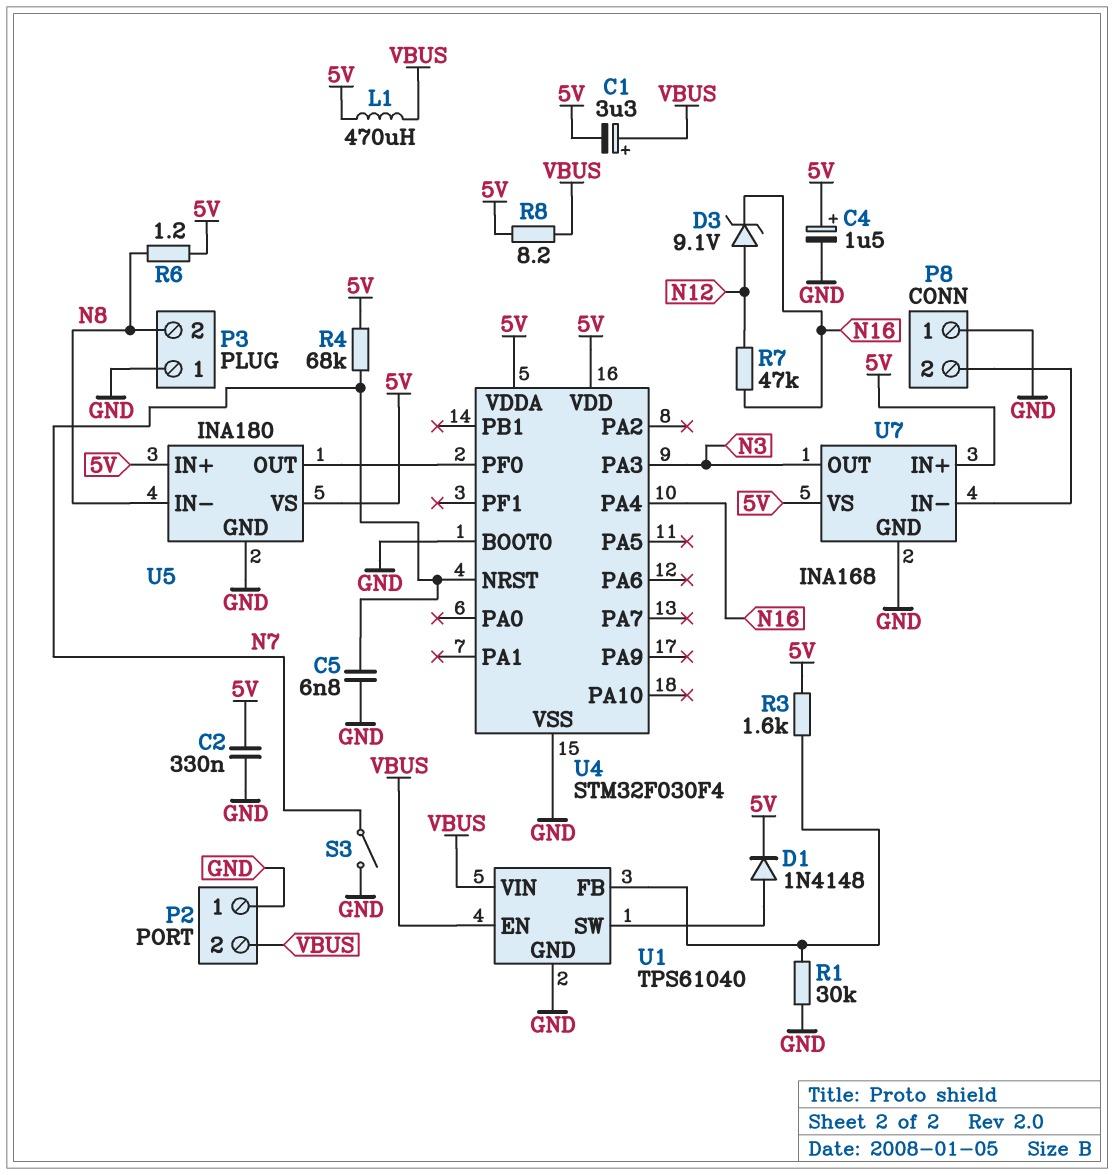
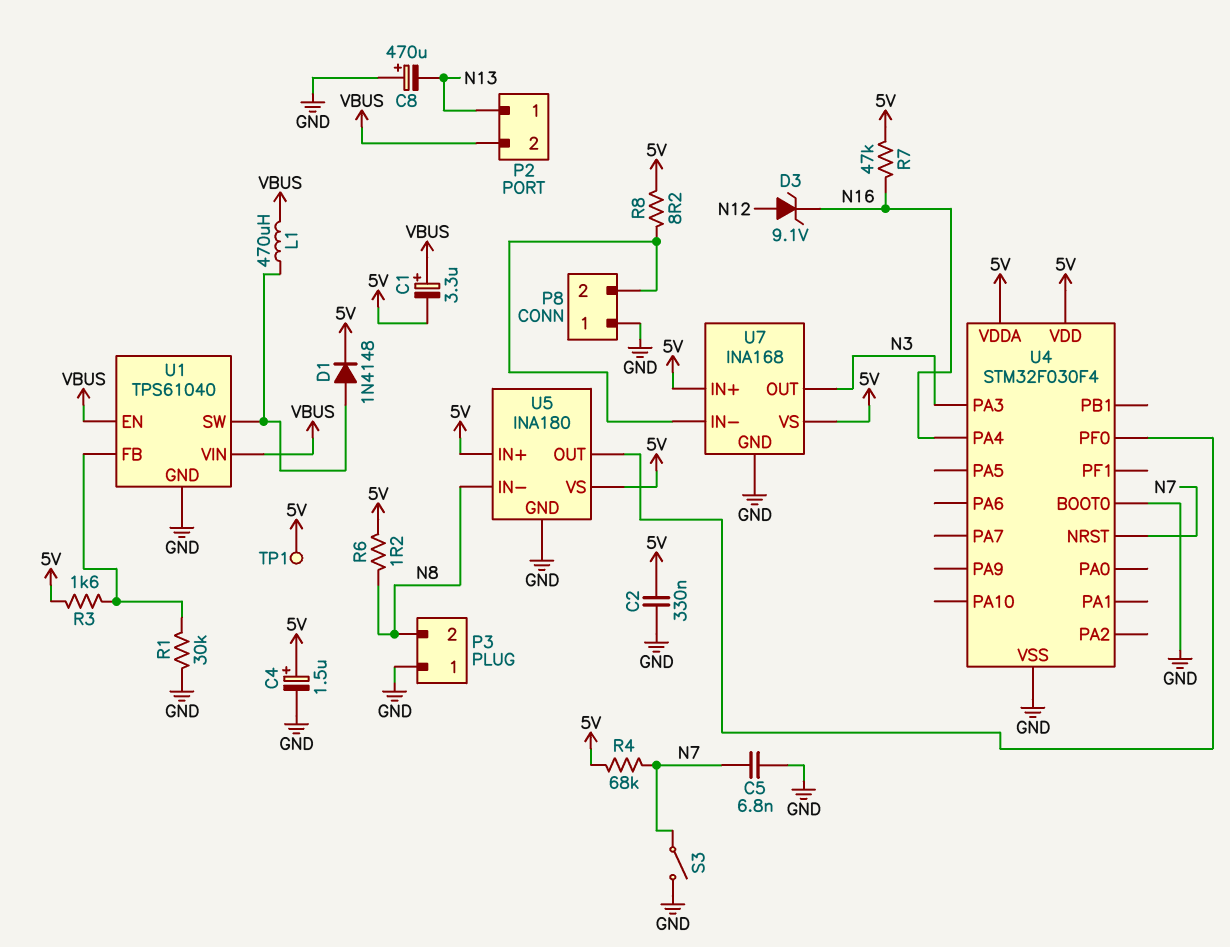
C8: none -> 470uF (plus GND, minus N13)
L1: 470uH (5V, VBUS) -> 470uH (U1/SW, VBUS)
P2 pin 1: GND -> N13
R7: 47k (N12, N16) -> 47k (5V, N16)
R8: 8.2 (5V, VBUS) -> 8.2 (5V, P8/2)
TP1: none -> test point (5V)

